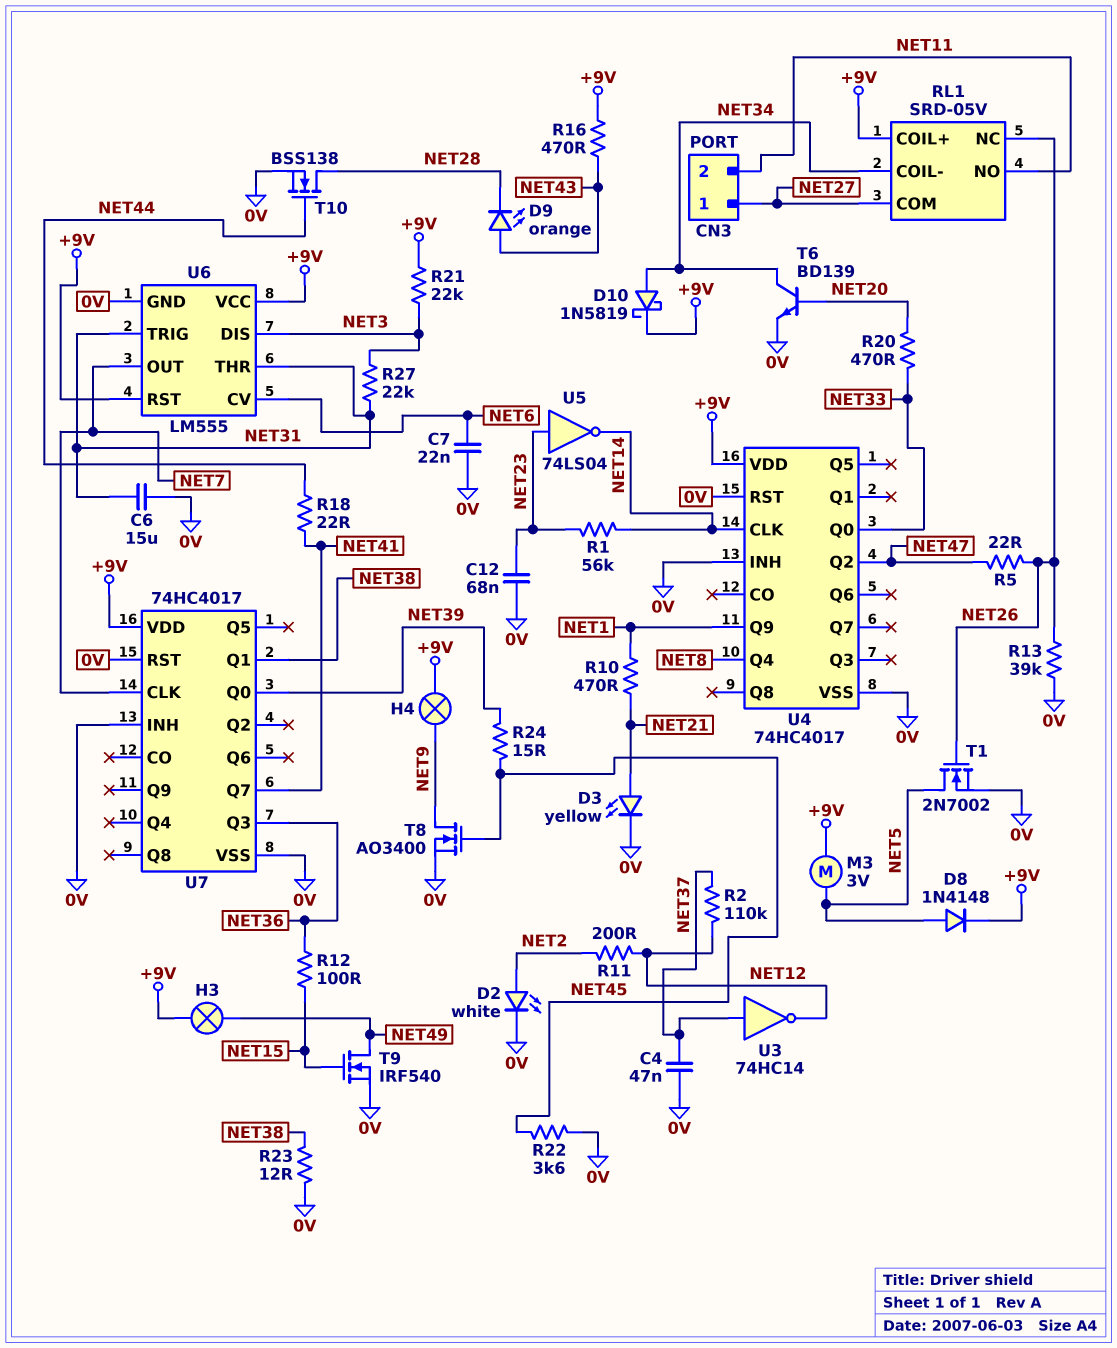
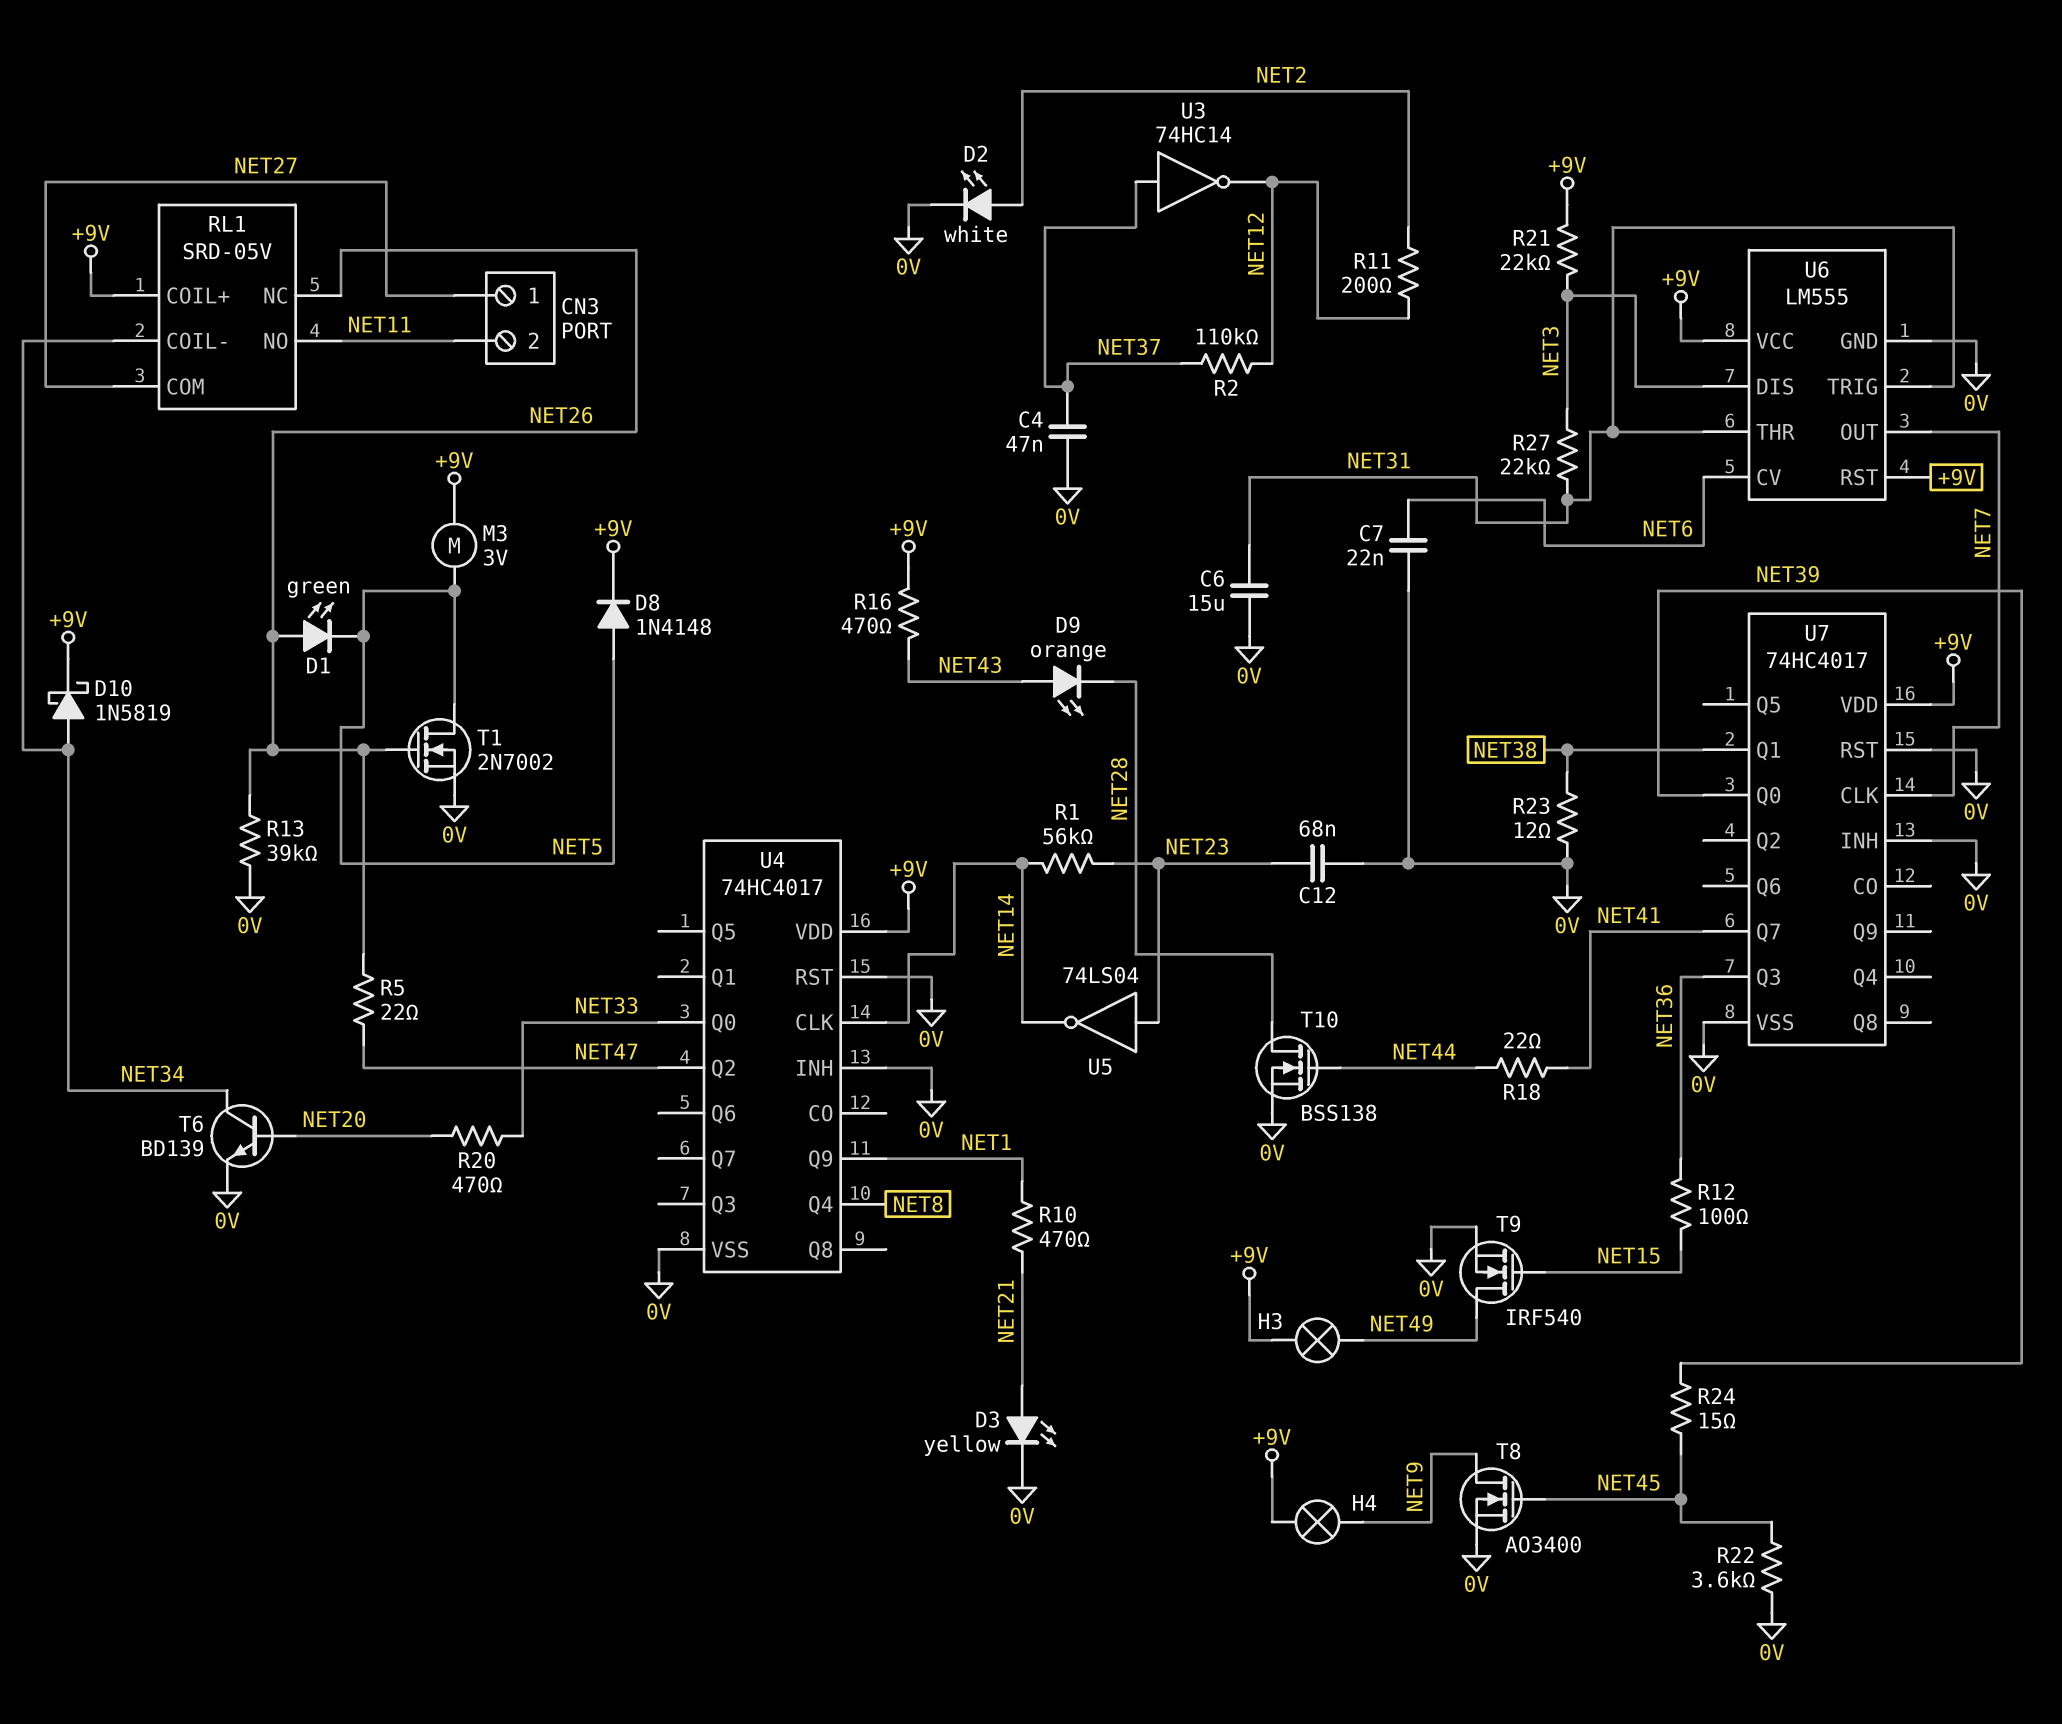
D1: none -> LED green (A NET26, K NET5)

